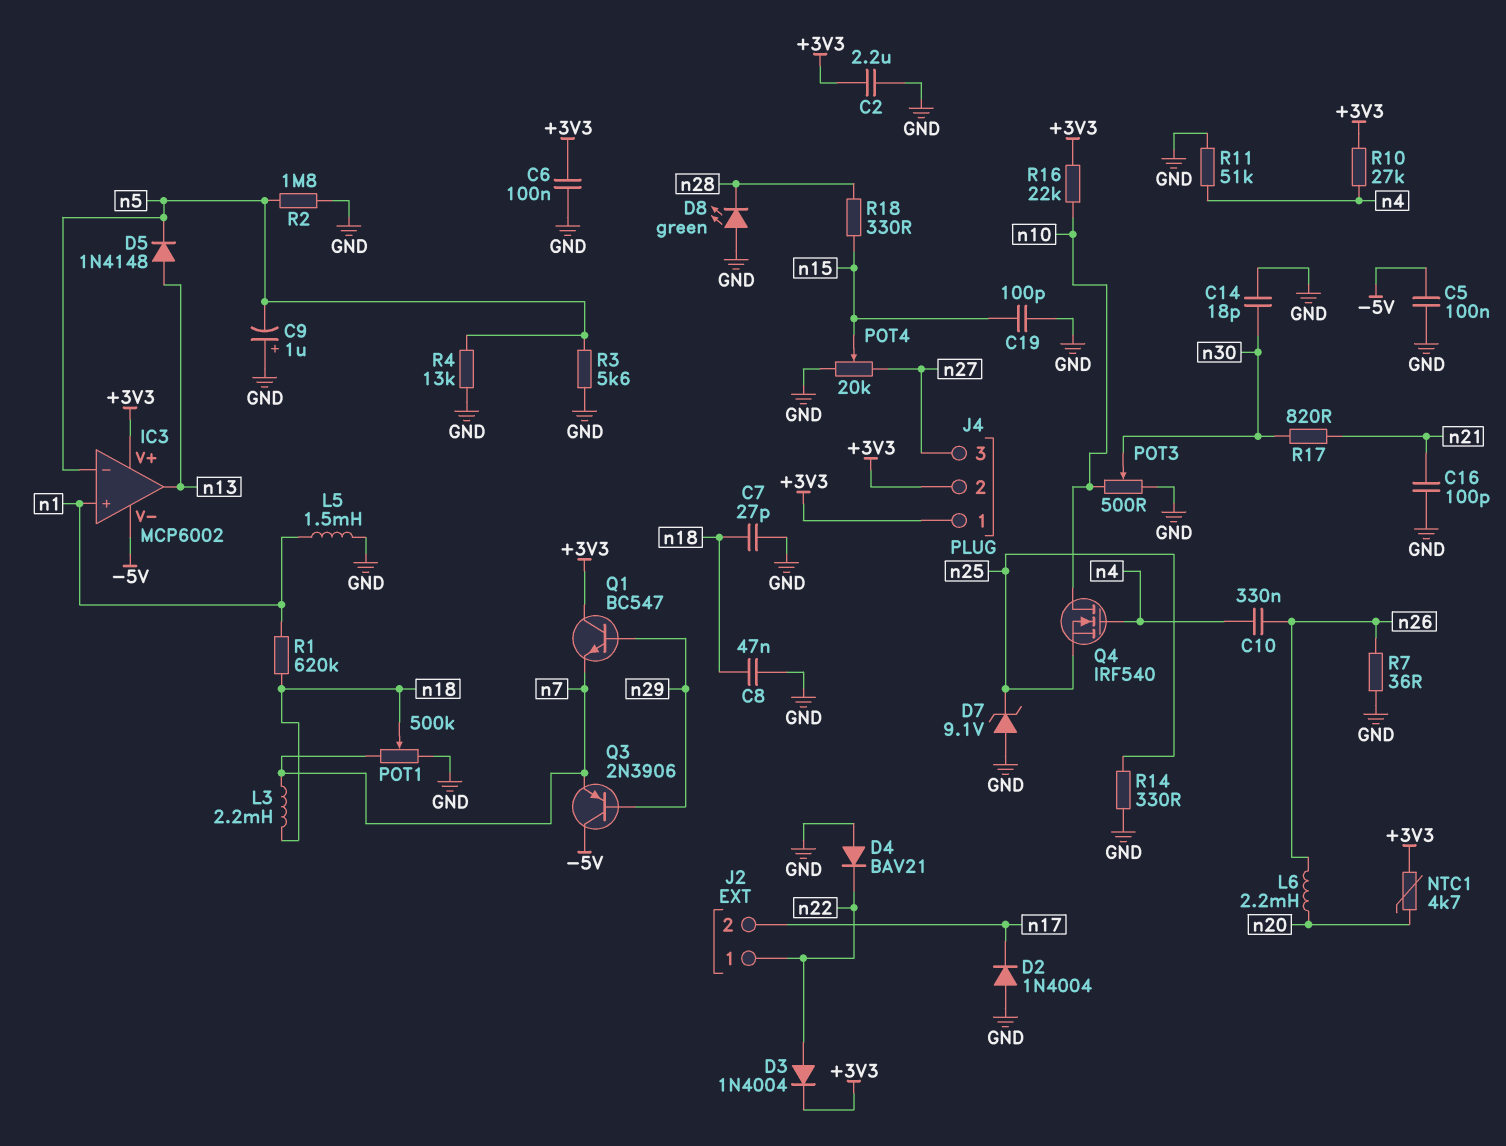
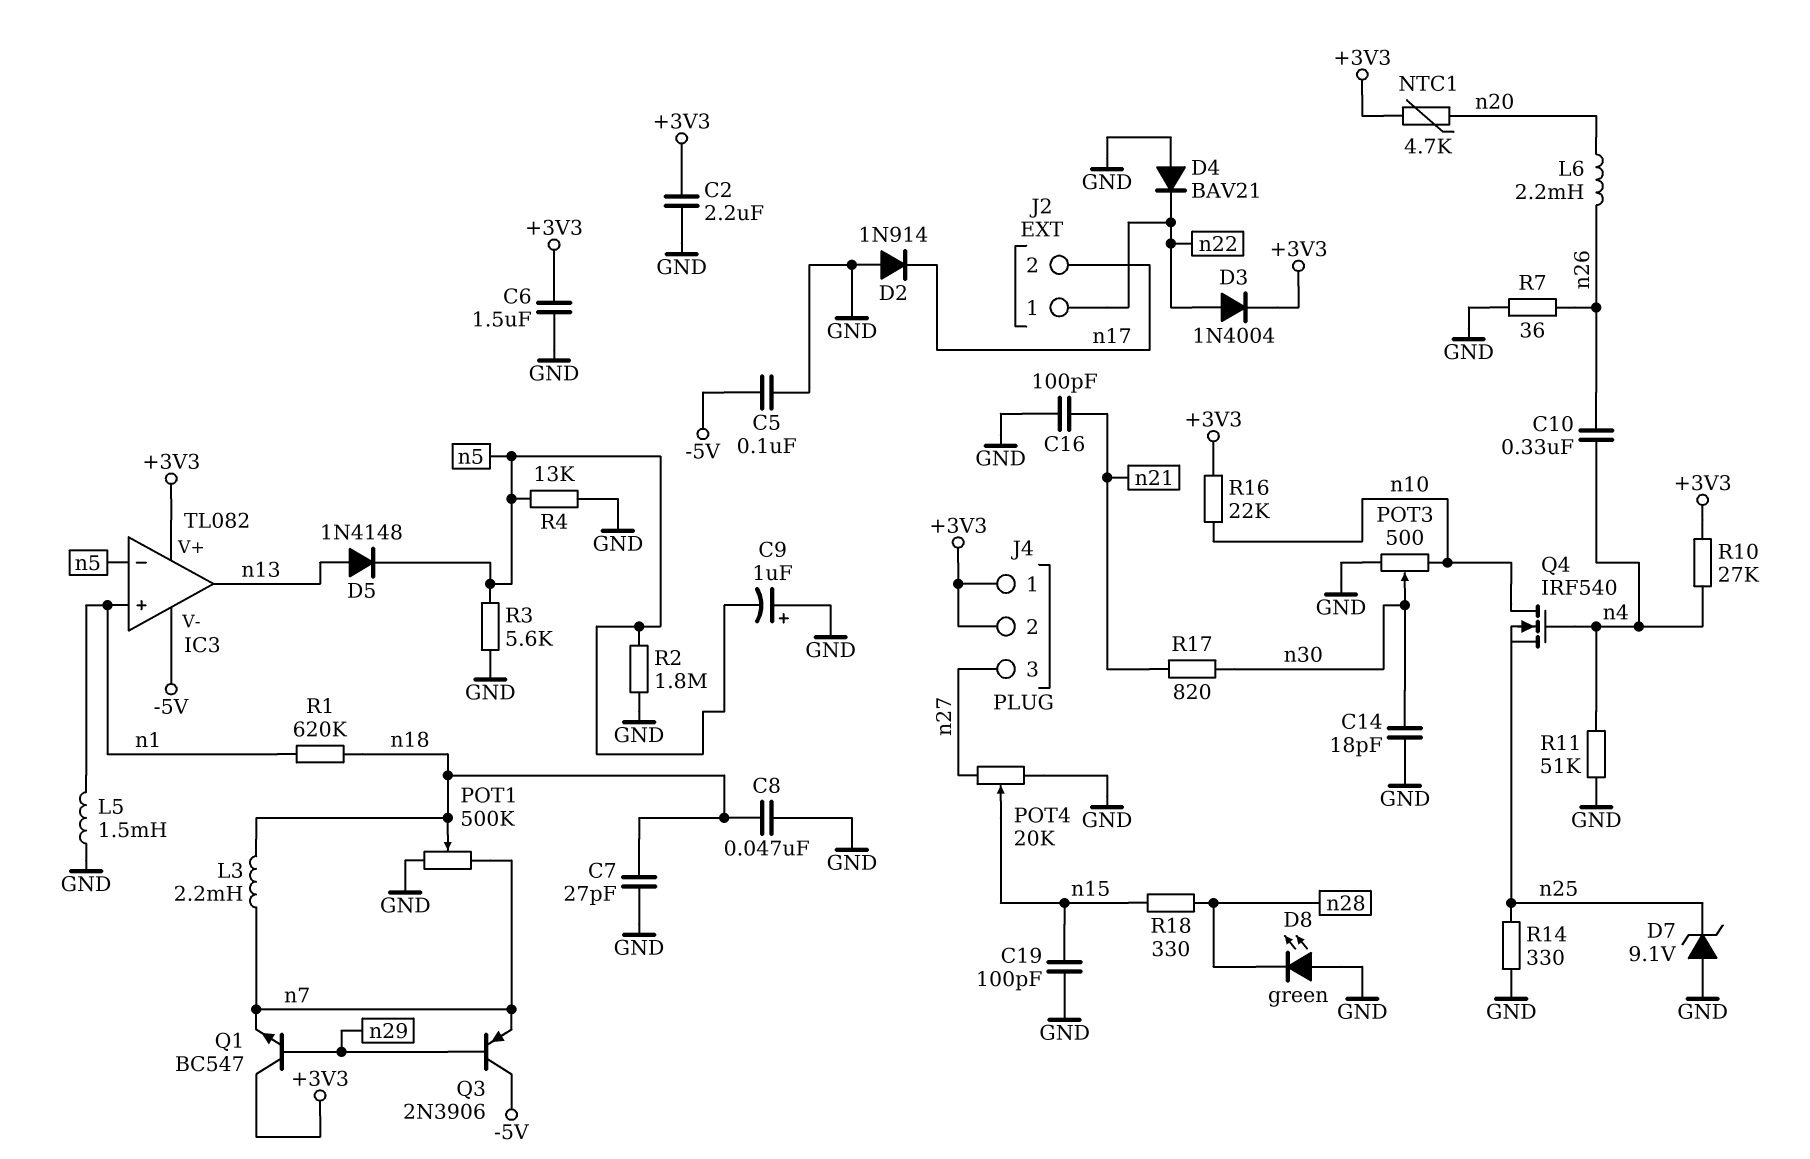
C6: 100nF (+3V3, GND) -> 1.5uF (+3V3, GND)
D2: diode 1N4004 (A GND, K n17) -> diode 1N914 (A GND, K n17)
IC3: MCP6002 -> TL082

